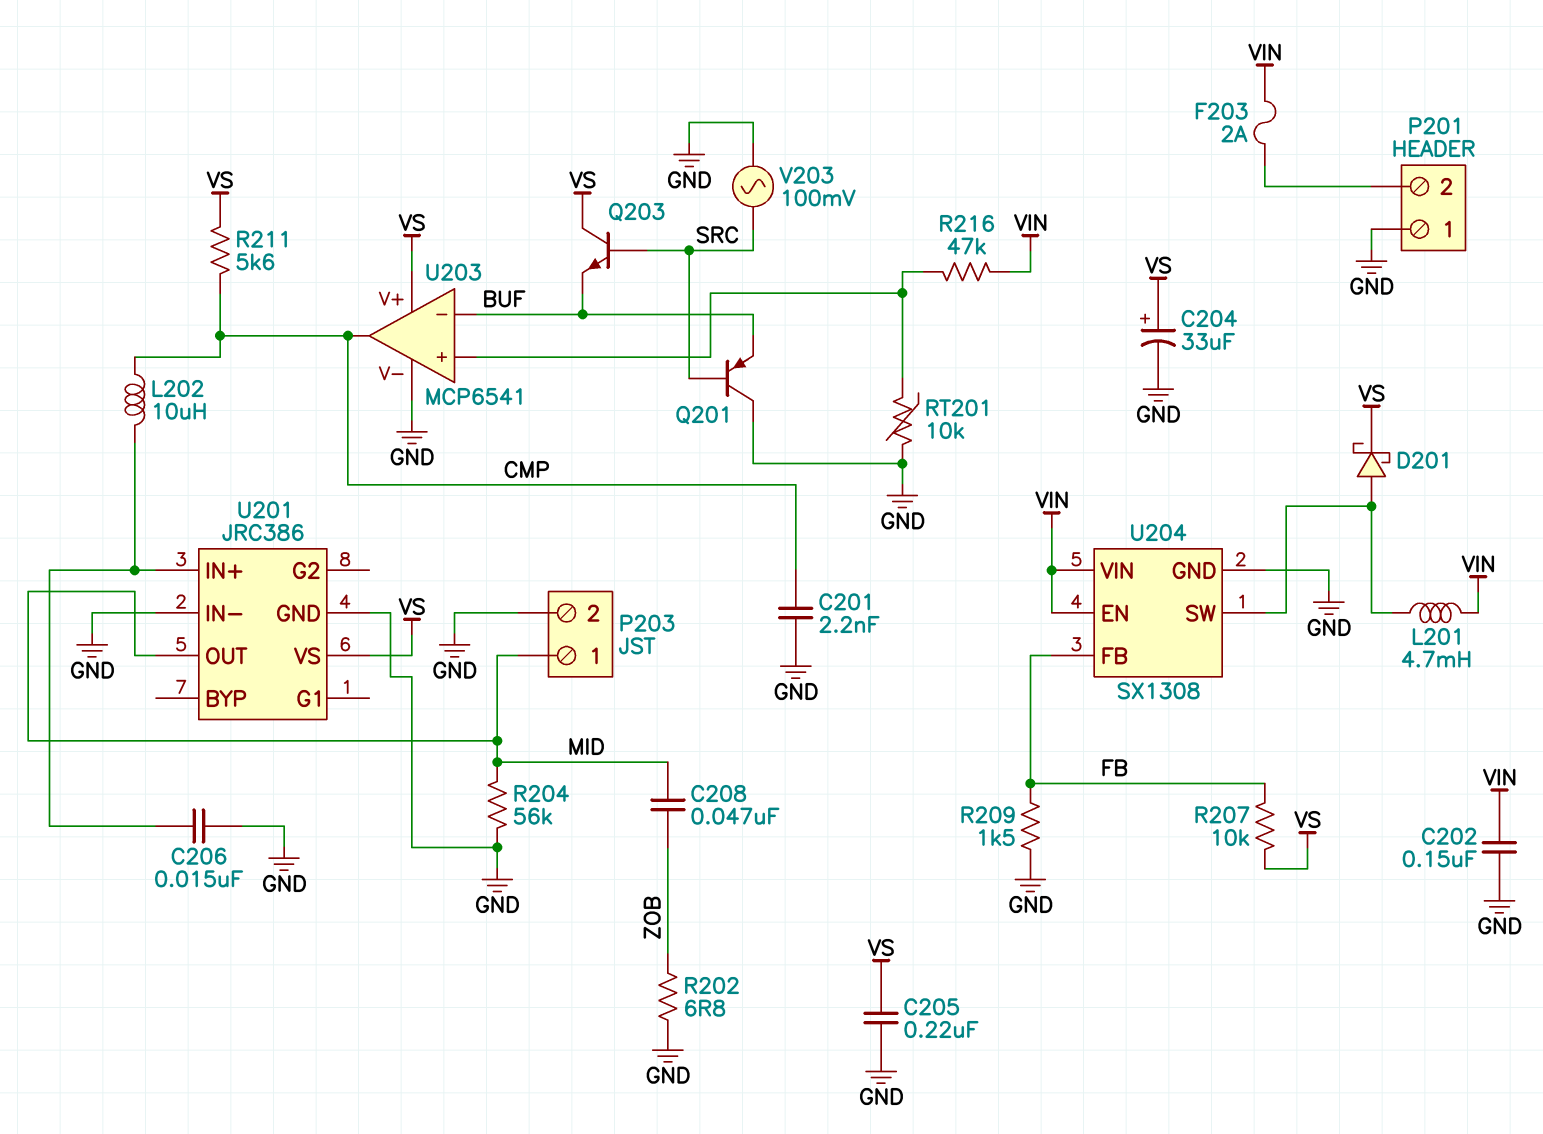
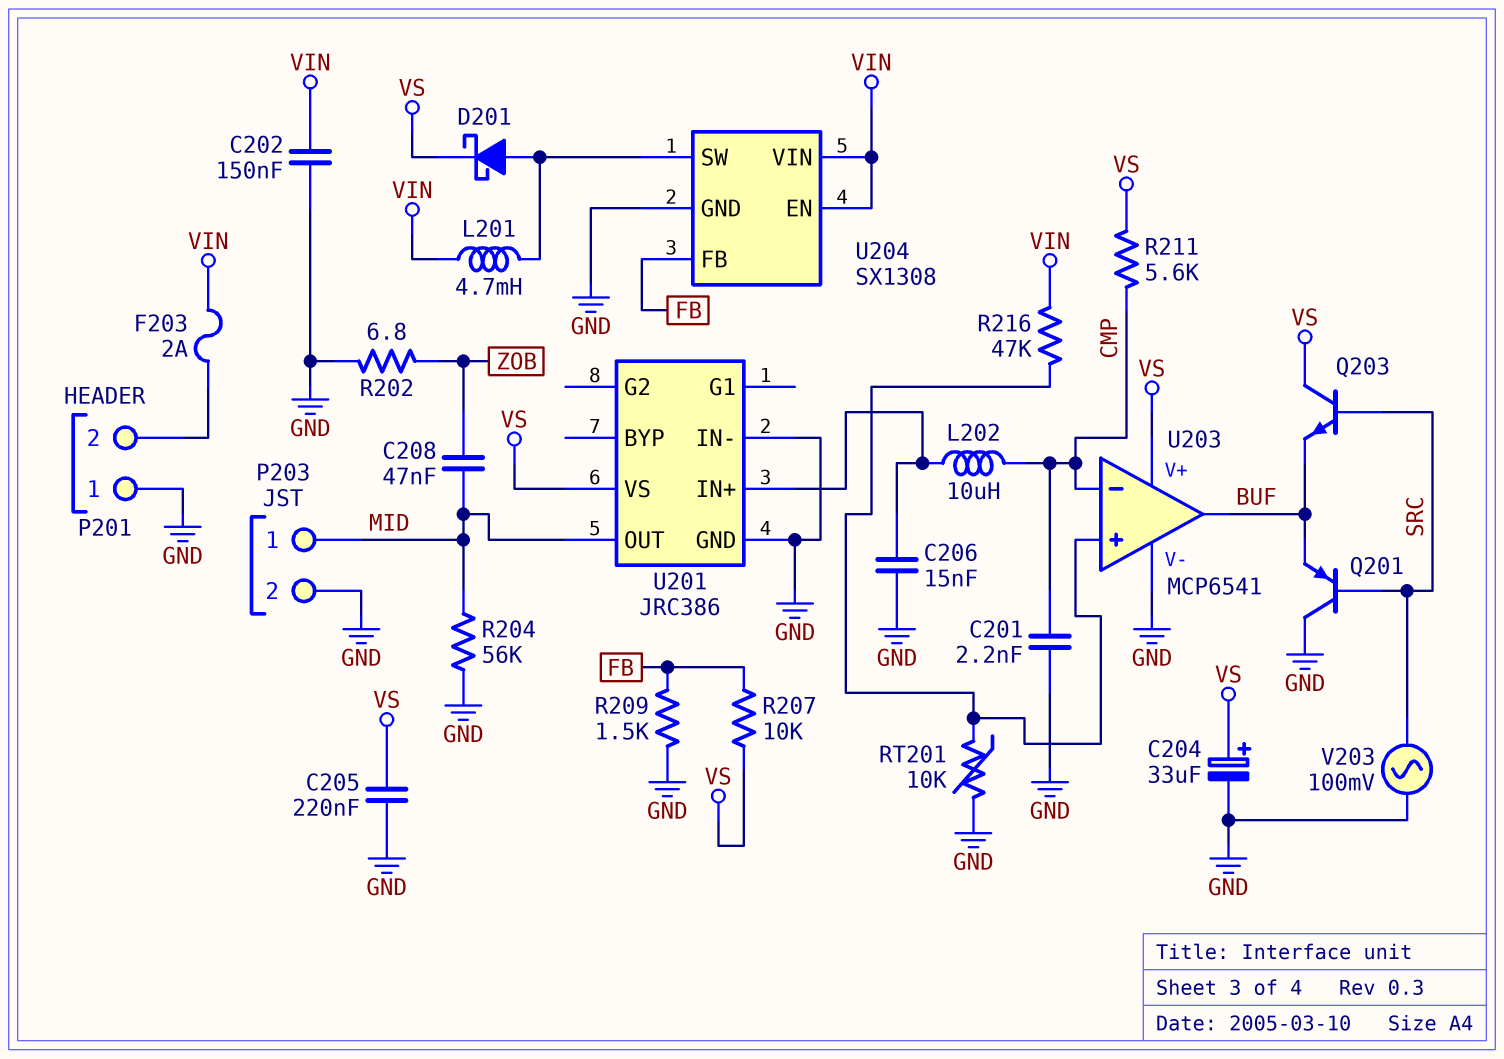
U203 pin in-: BUF -> CMP
U203 pin out: CMP -> BUF

